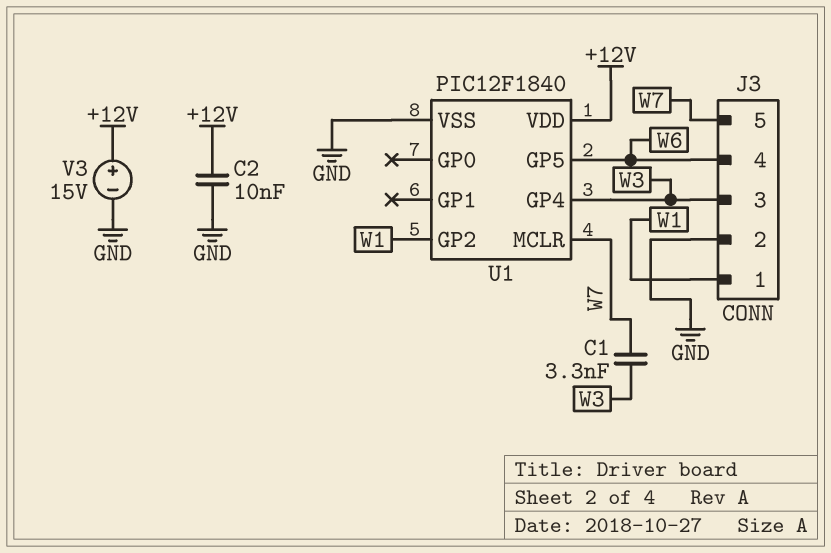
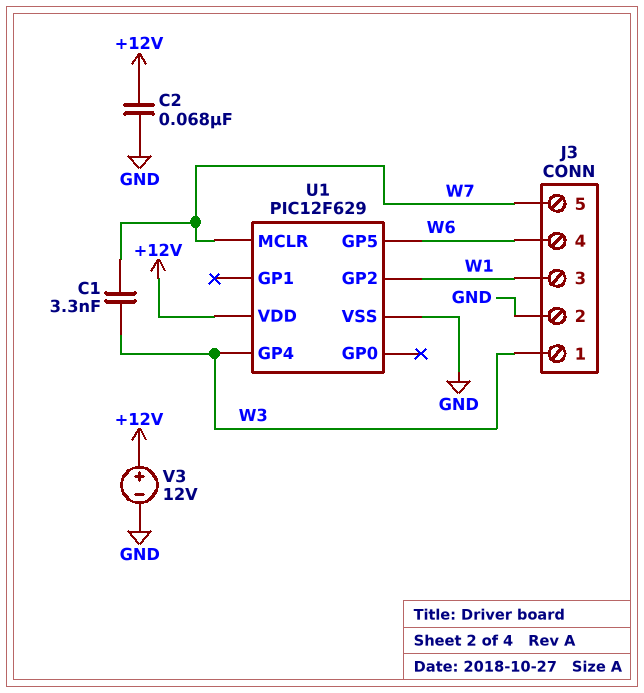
C2: 10nF (+12V, GND) -> 68nF (+12V, GND)
J3 pin 1: W1 -> W3
J3 pin 3: W3 -> W1
U1: PIC12F1840 -> PIC12F629
V3: 15V (plus +12V, minus GND) -> 12V (plus +12V, minus GND)

